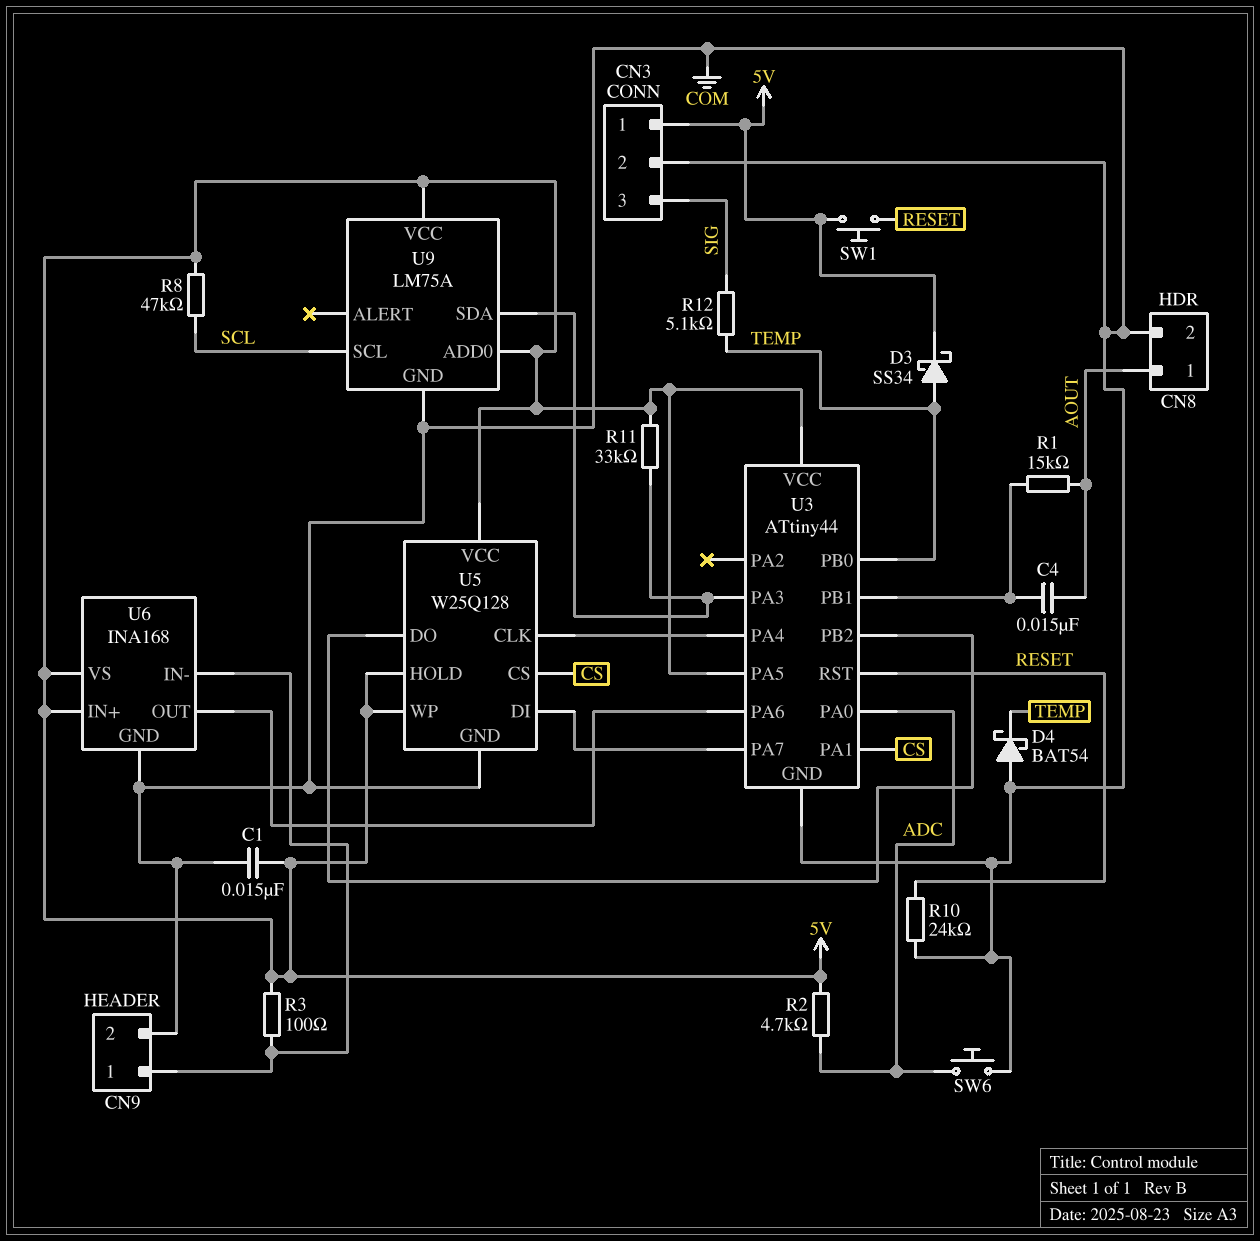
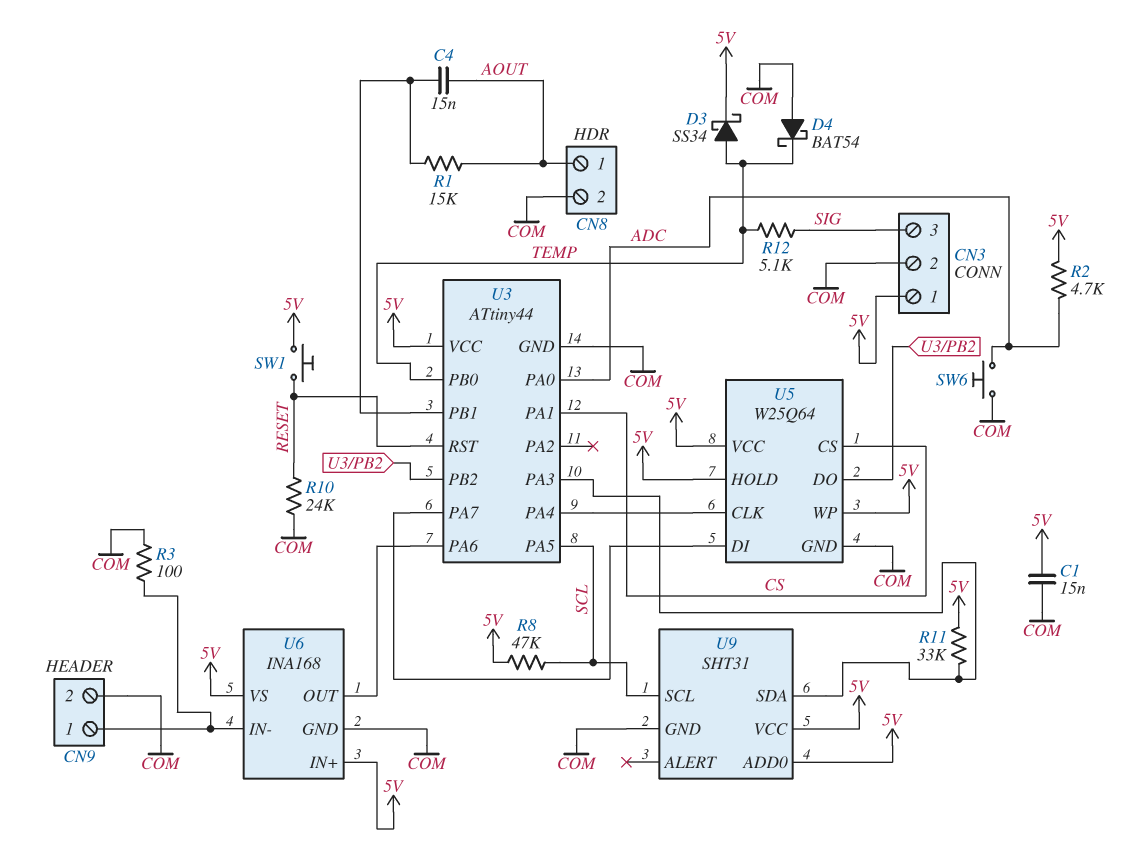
R3: 100 (5V, CN9/1) -> 100 (CN9/1, COM)
U3 pin PA5: 5V -> SCL
U5: W25Q128 -> W25Q64
U9: LM75A -> SHT31

